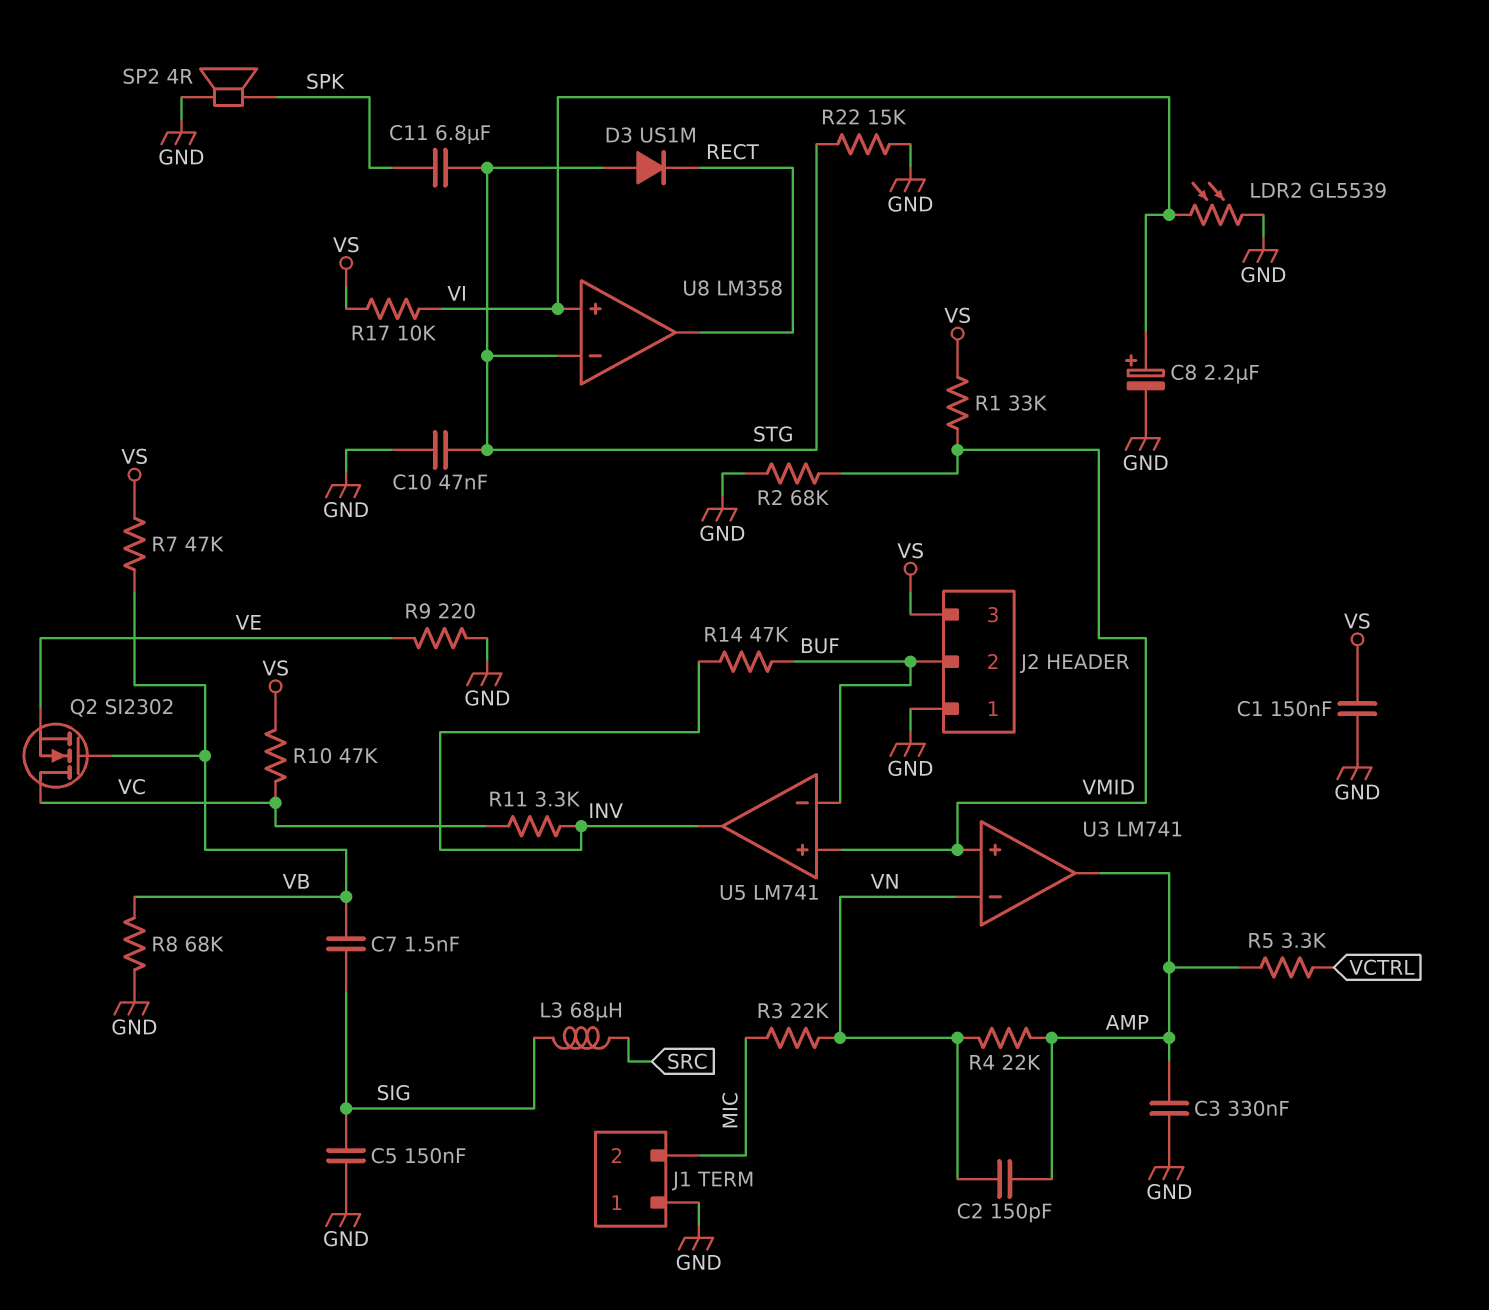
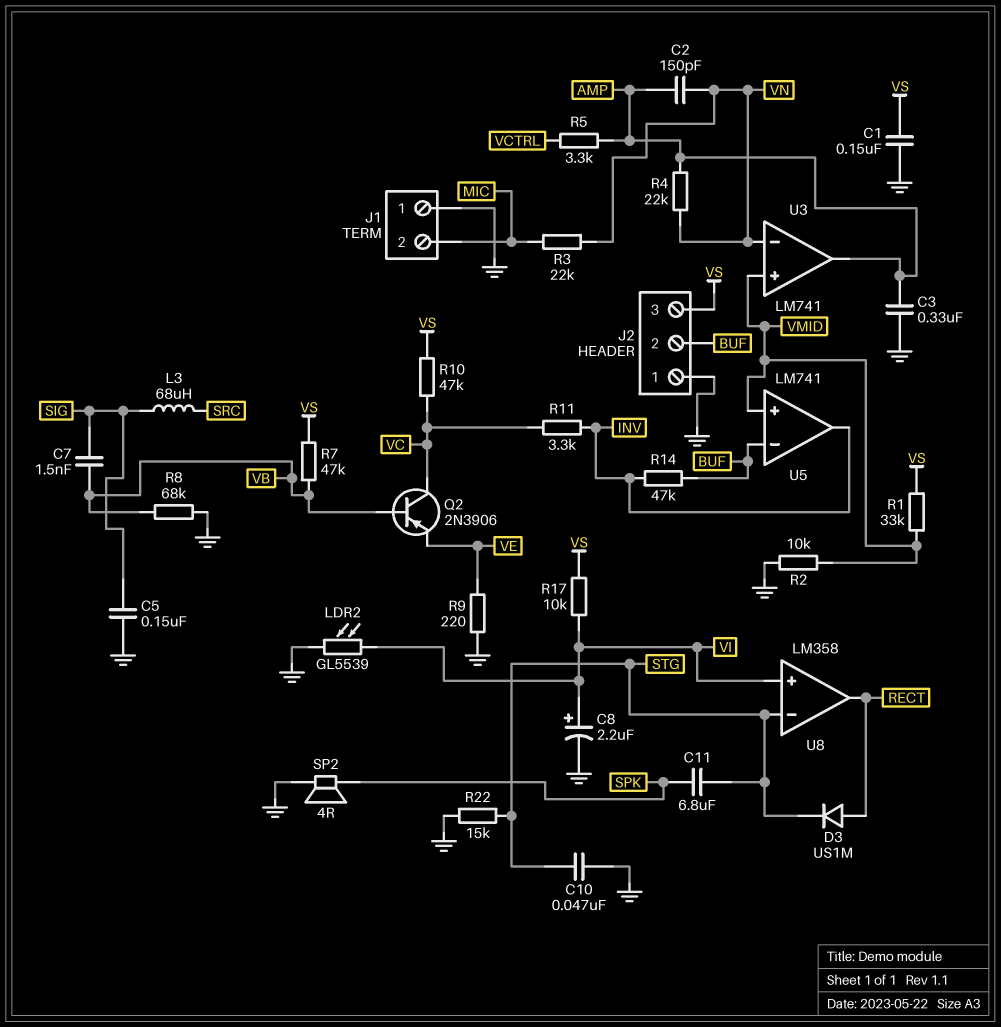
D3: diode US1M (A STG, K RECT) -> diode US1M (A RECT, K STG)
Q2: NMOS SI2302 (G VB, D VC, S VE) -> PNP 2N3906 (B VB, C VC, E VE)
R2: 68k (GND, VMID) -> 10k (GND, VMID)

